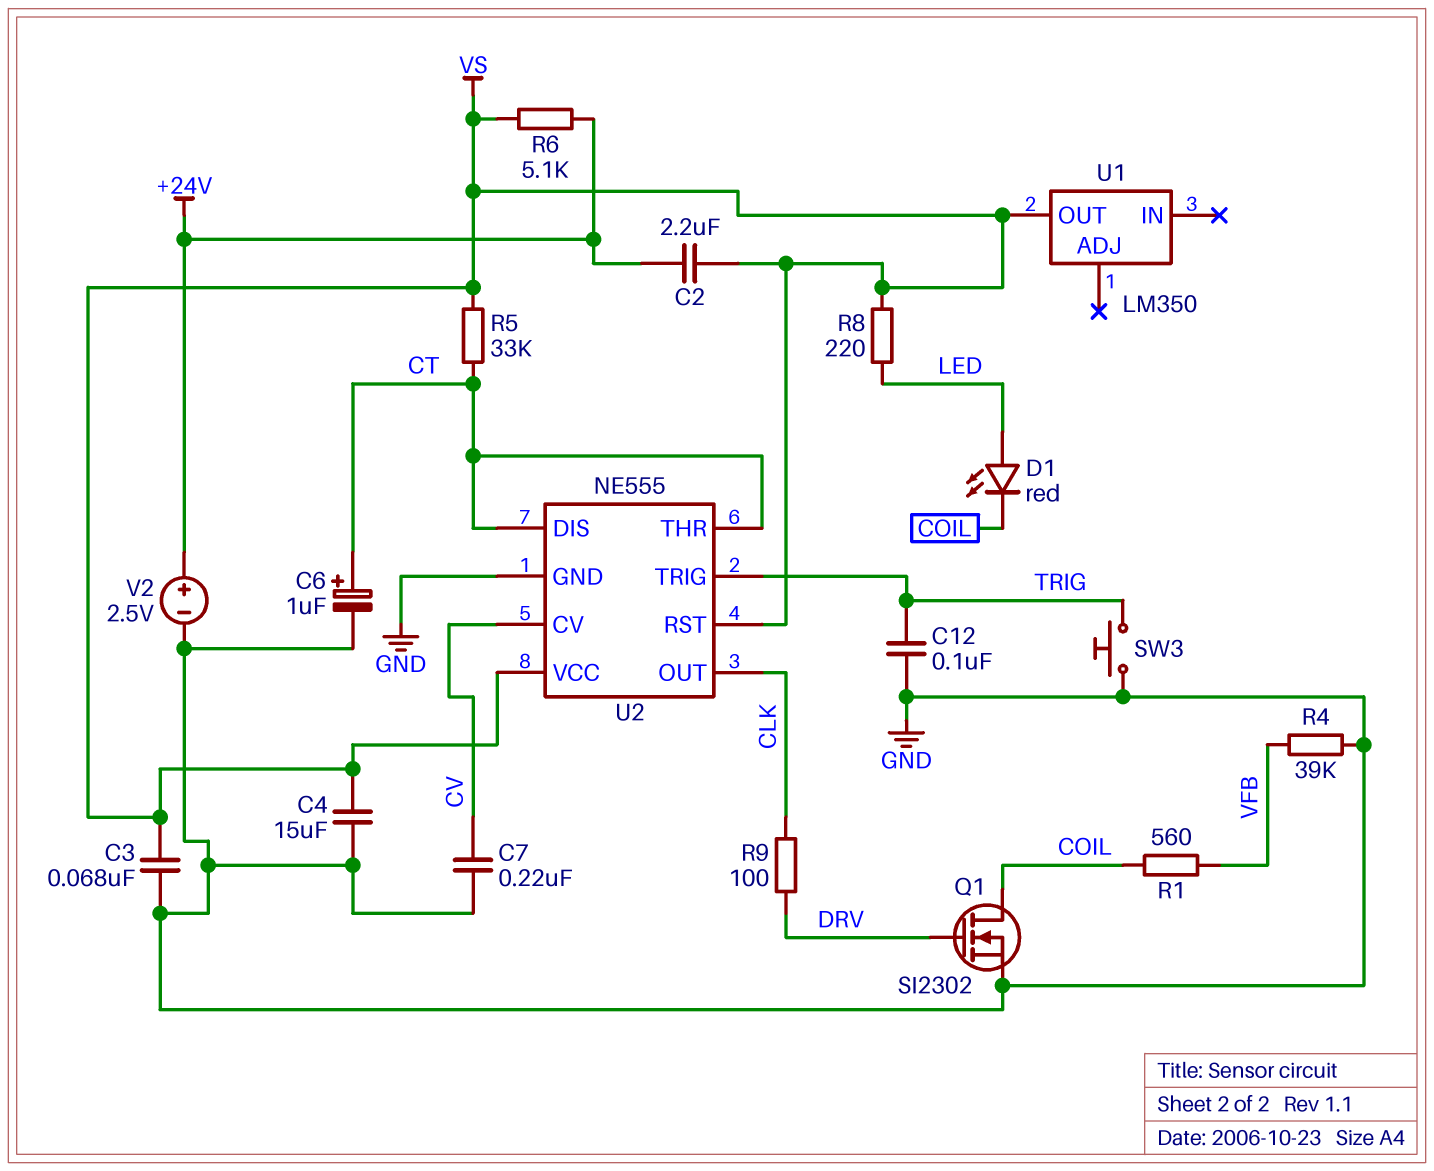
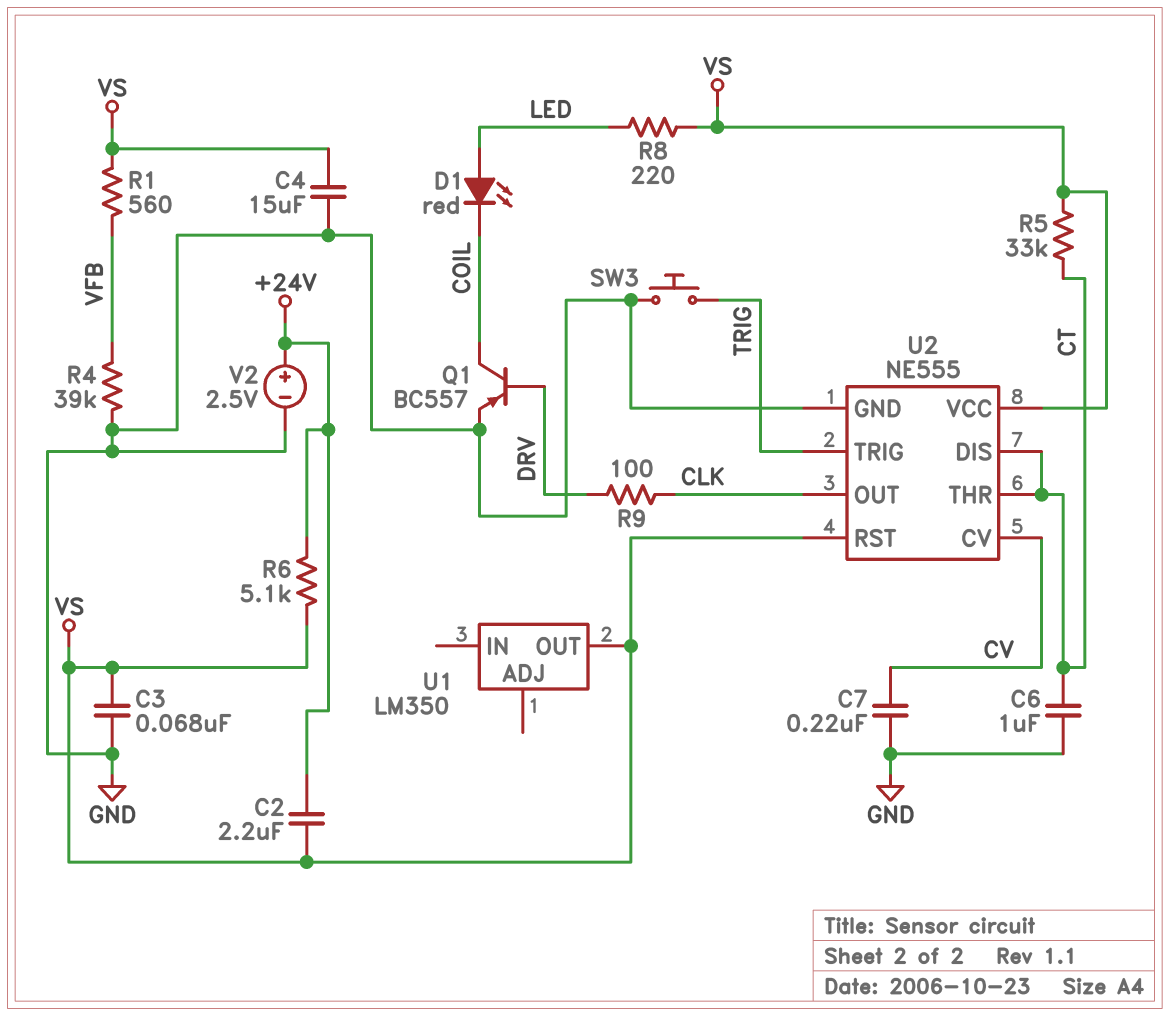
C6: 1uF (plus CT, minus GND) -> 1uF (CT, GND)
C12: 100nF (GND, TRIG) -> none
Q1: NMOS SI2302 (G DRV, D COIL, S GND) -> PNP BC557 (B DRV, C COIL, E GND)
R1: 560 (COIL, VFB) -> 560 (VFB, VS)

